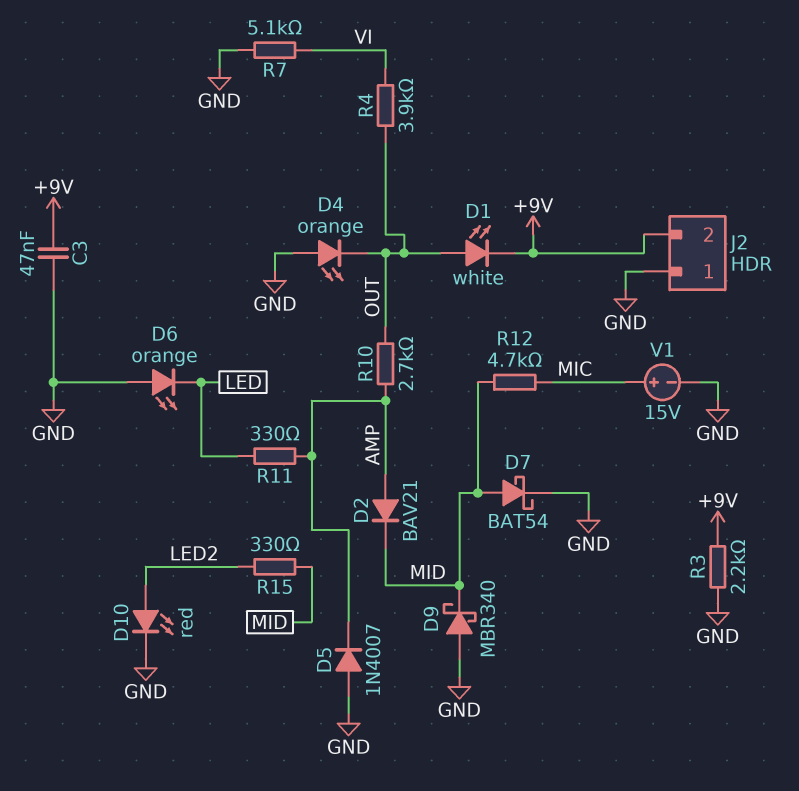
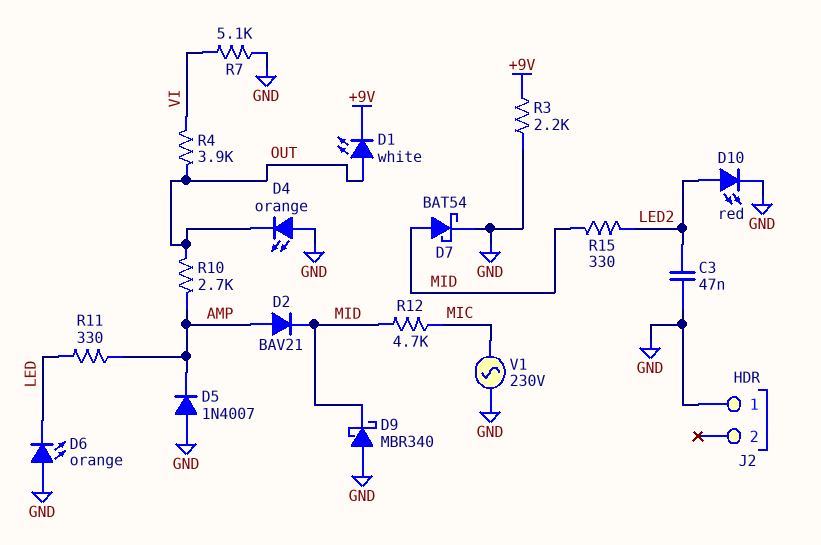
C3: 47nF (+9V, GND) -> 47nF (GND, LED2)
J2 pin 2: +9V -> none
V1: 15V (plus MIC, minus GND) -> AC 230V (GND, MIC)

